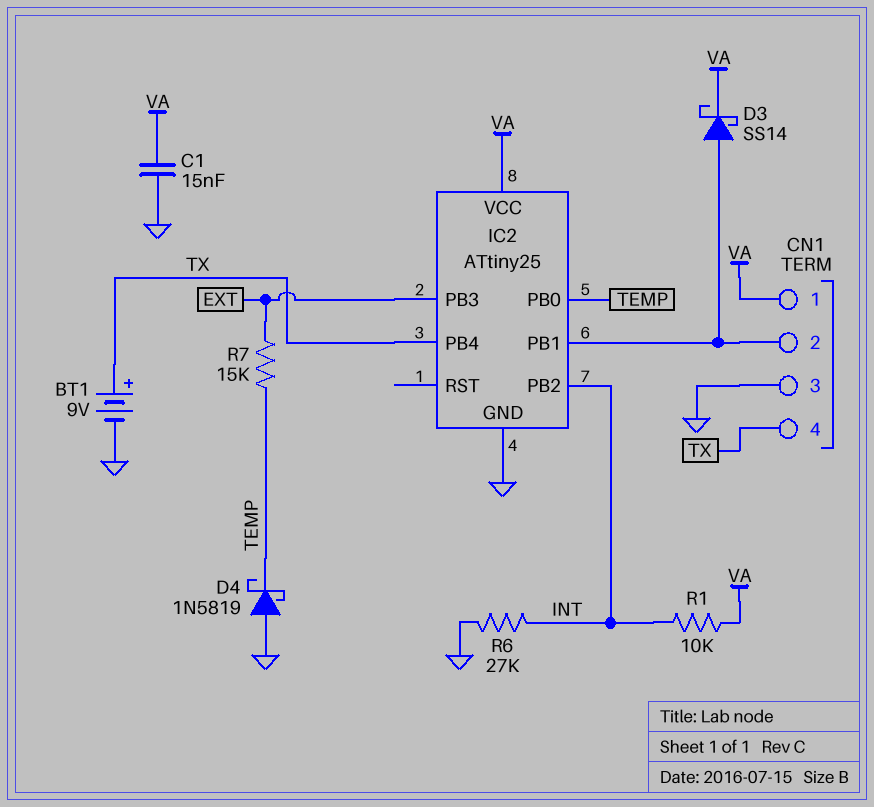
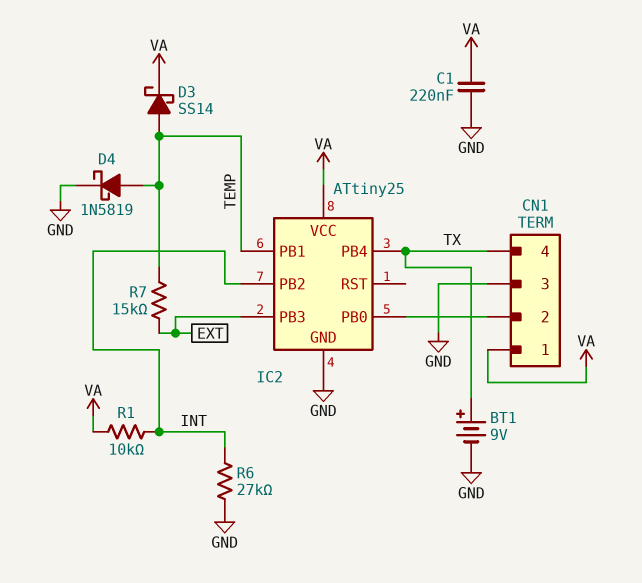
C1: 15nF (GND, VA) -> 220nF (GND, VA)
D3: schottky SS14 (A CN1/2, K VA) -> schottky SS14 (A TEMP, K VA)
D4: schottky 1N5819 (A GND, K TEMP) -> schottky 1N5819 (A TEMP, K GND)
IC2 pin PB0: TEMP -> CN1/2
IC2 pin PB1: CN1/2 -> TEMP

